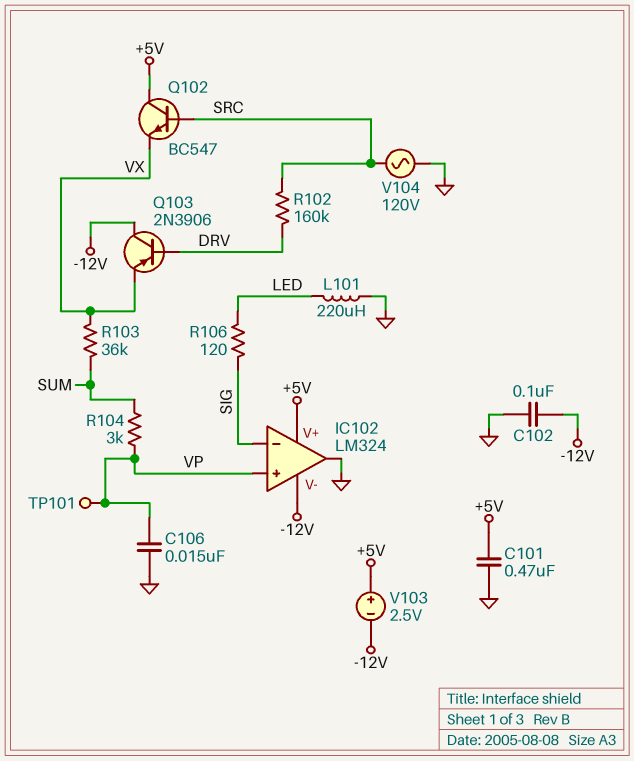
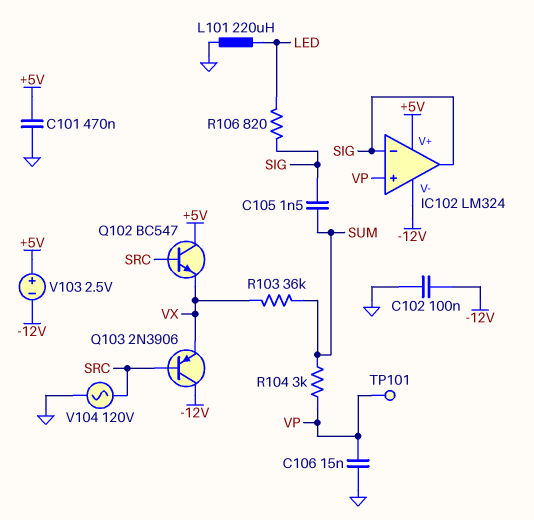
C105: none -> 1.5nF (SIG, SUM)
IC102 pin out: GND -> SIG
Q103: PNP 2N3906 (B DRV, C -12V, E VX) -> PNP 2N3906 (B SRC, C -12V, E VX)
R102: 160k (DRV, SRC) -> none
R106: 120 (LED, SIG) -> 820 (LED, SIG)

